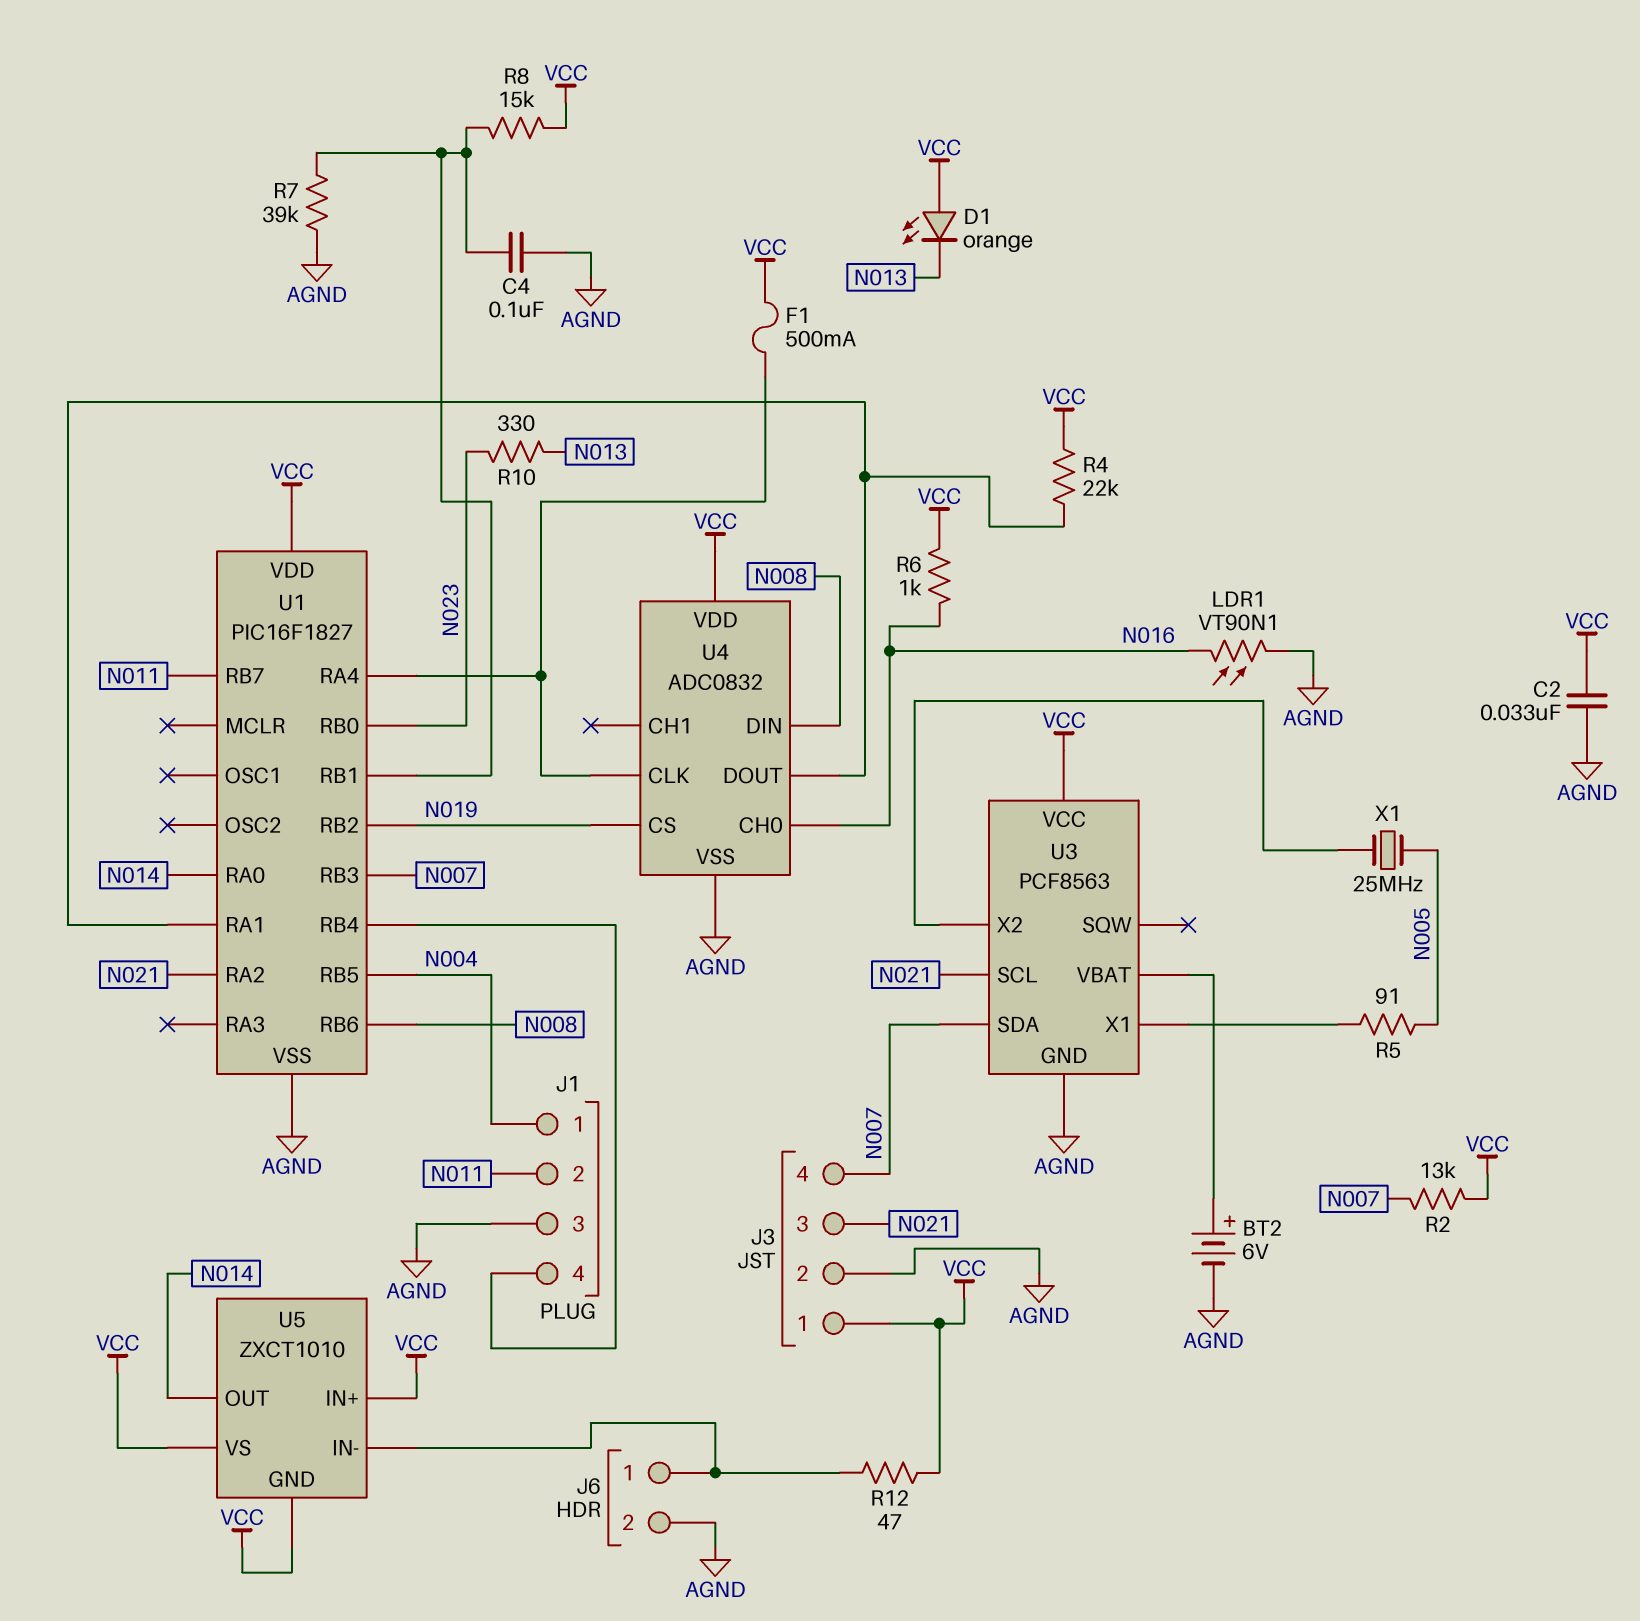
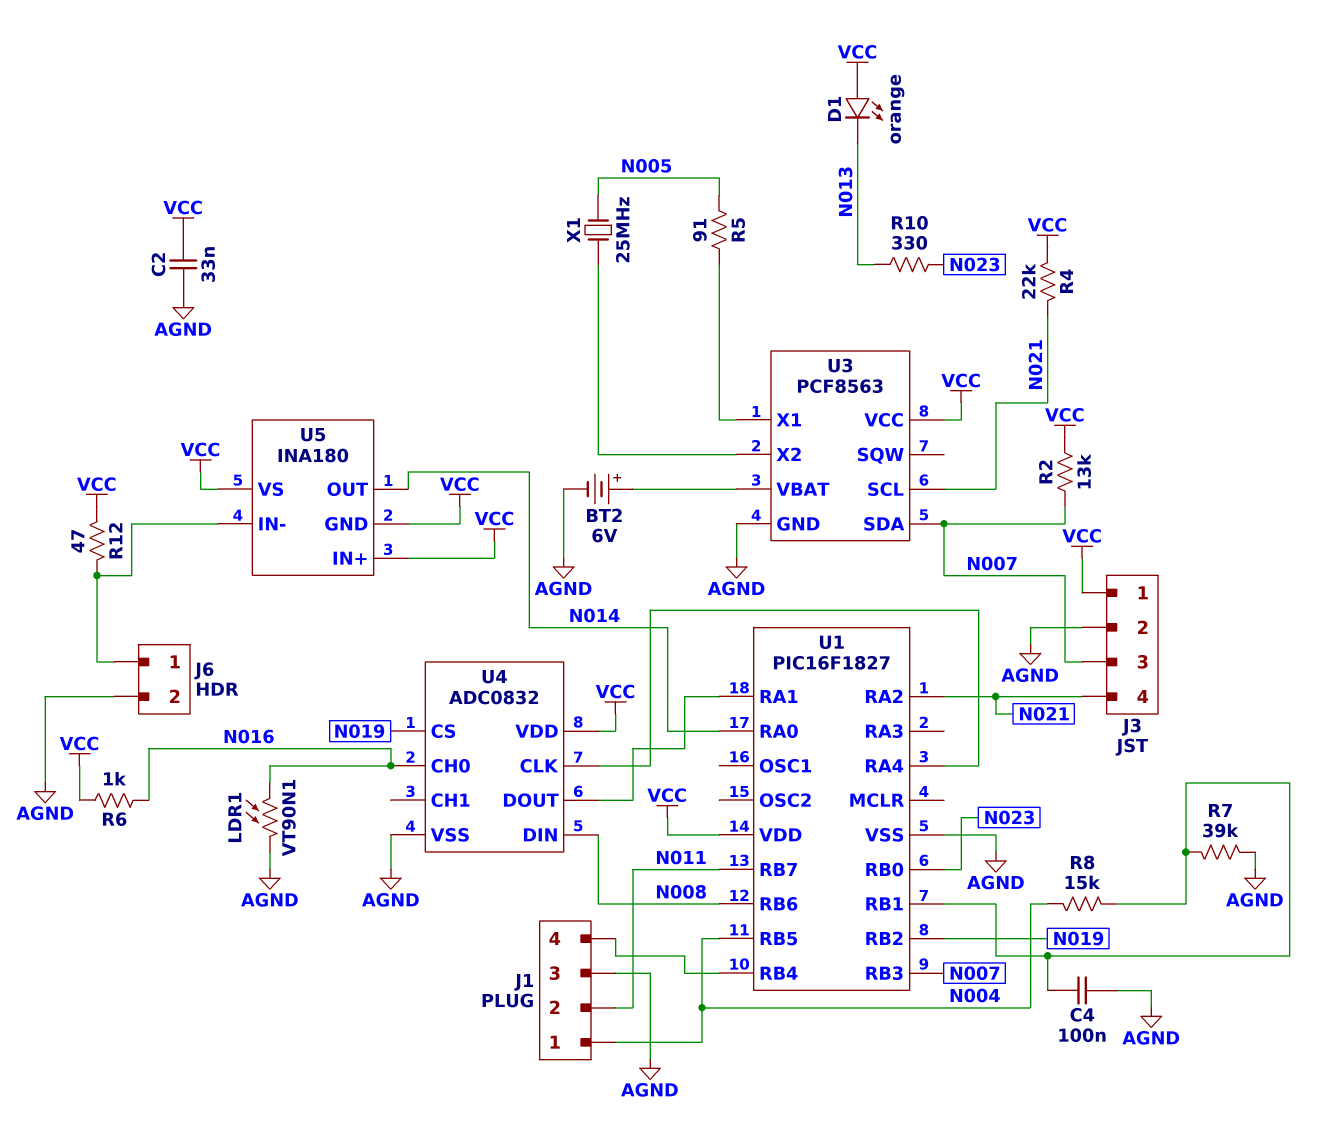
F1: 500mA (U1/RA4, VCC) -> none
J3 pin 3: N021 -> N007
J3 pin 4: N007 -> N021
R4: 22k (U1/RA1, VCC) -> 22k (N021, VCC)
R8: 15k (U1/RB1, VCC) -> 15k (N004, U1/RB1)
U5: ZXCT1010 -> INA180

